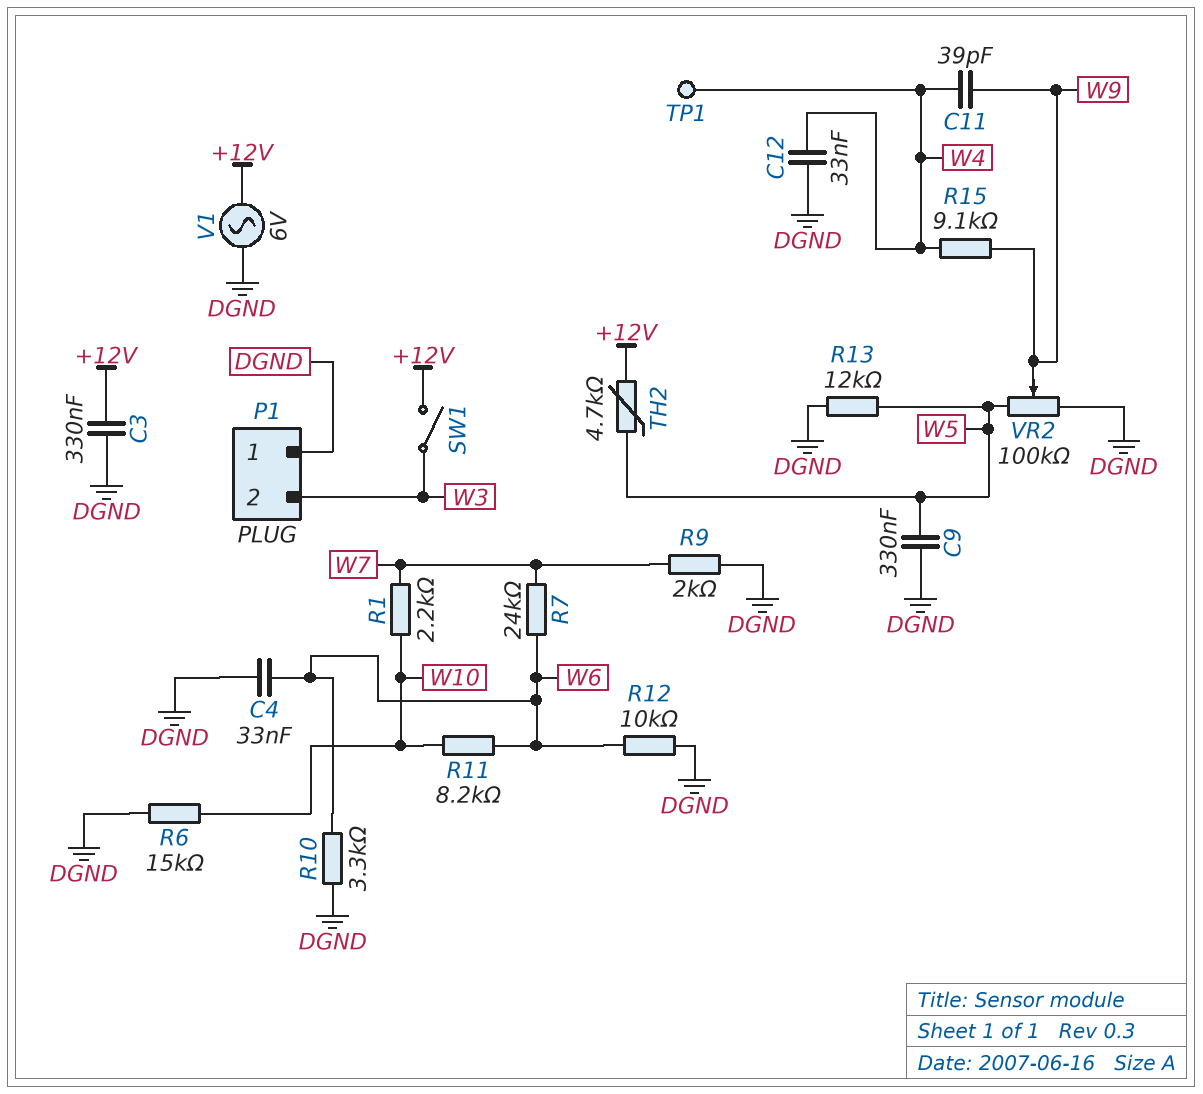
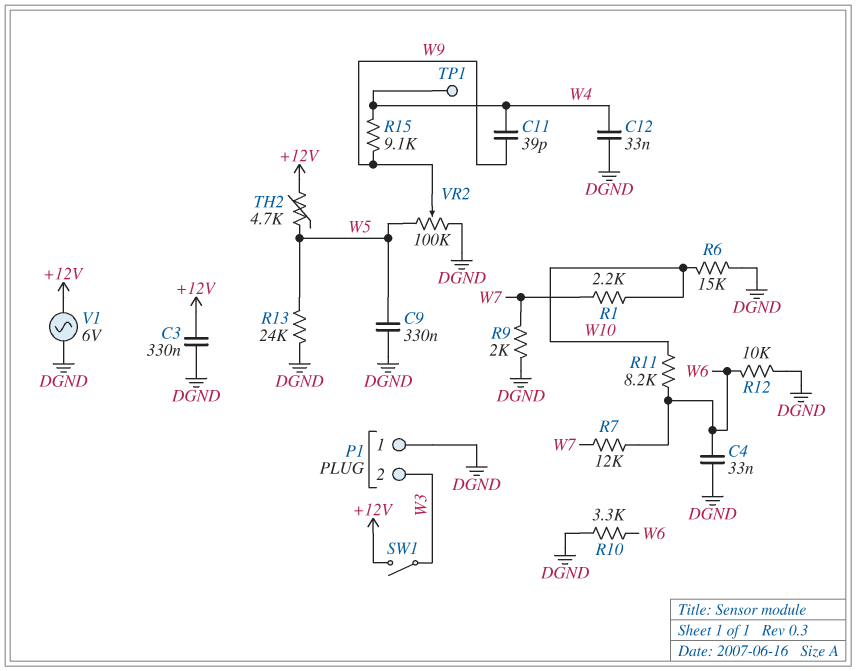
R7: 24k (W6, W7) -> 12k (W6, W7)
R13: 12k (DGND, W5) -> 24k (DGND, W5)

